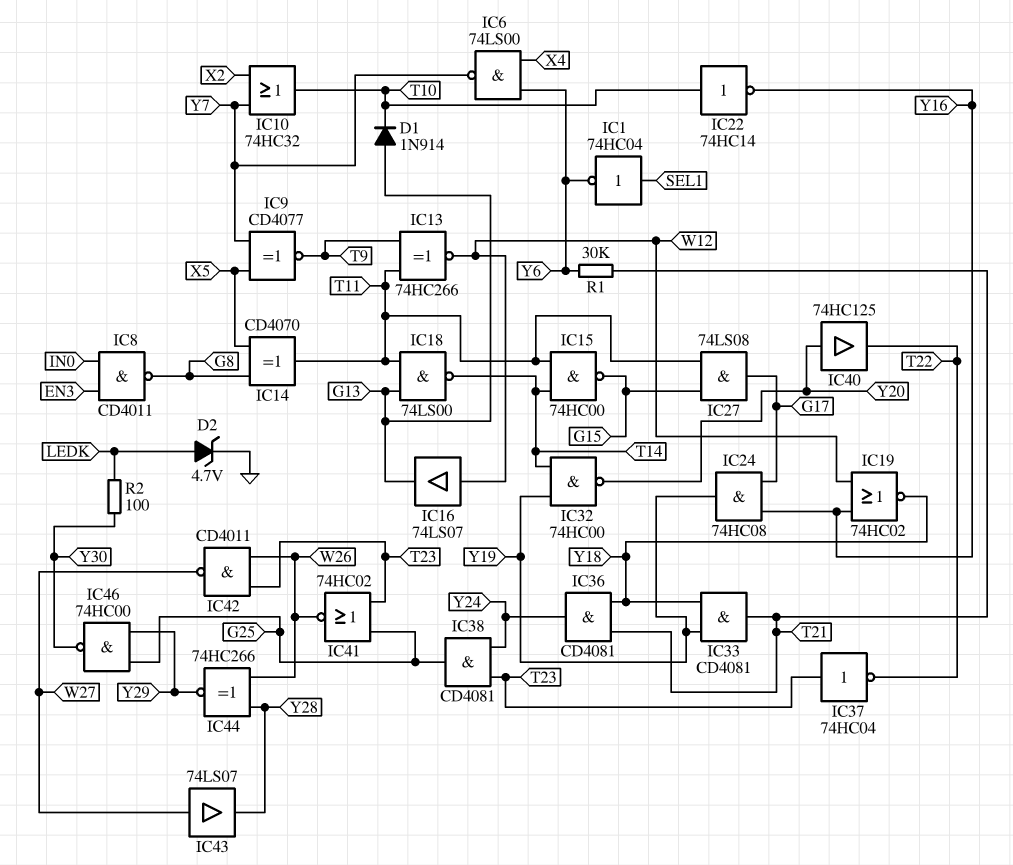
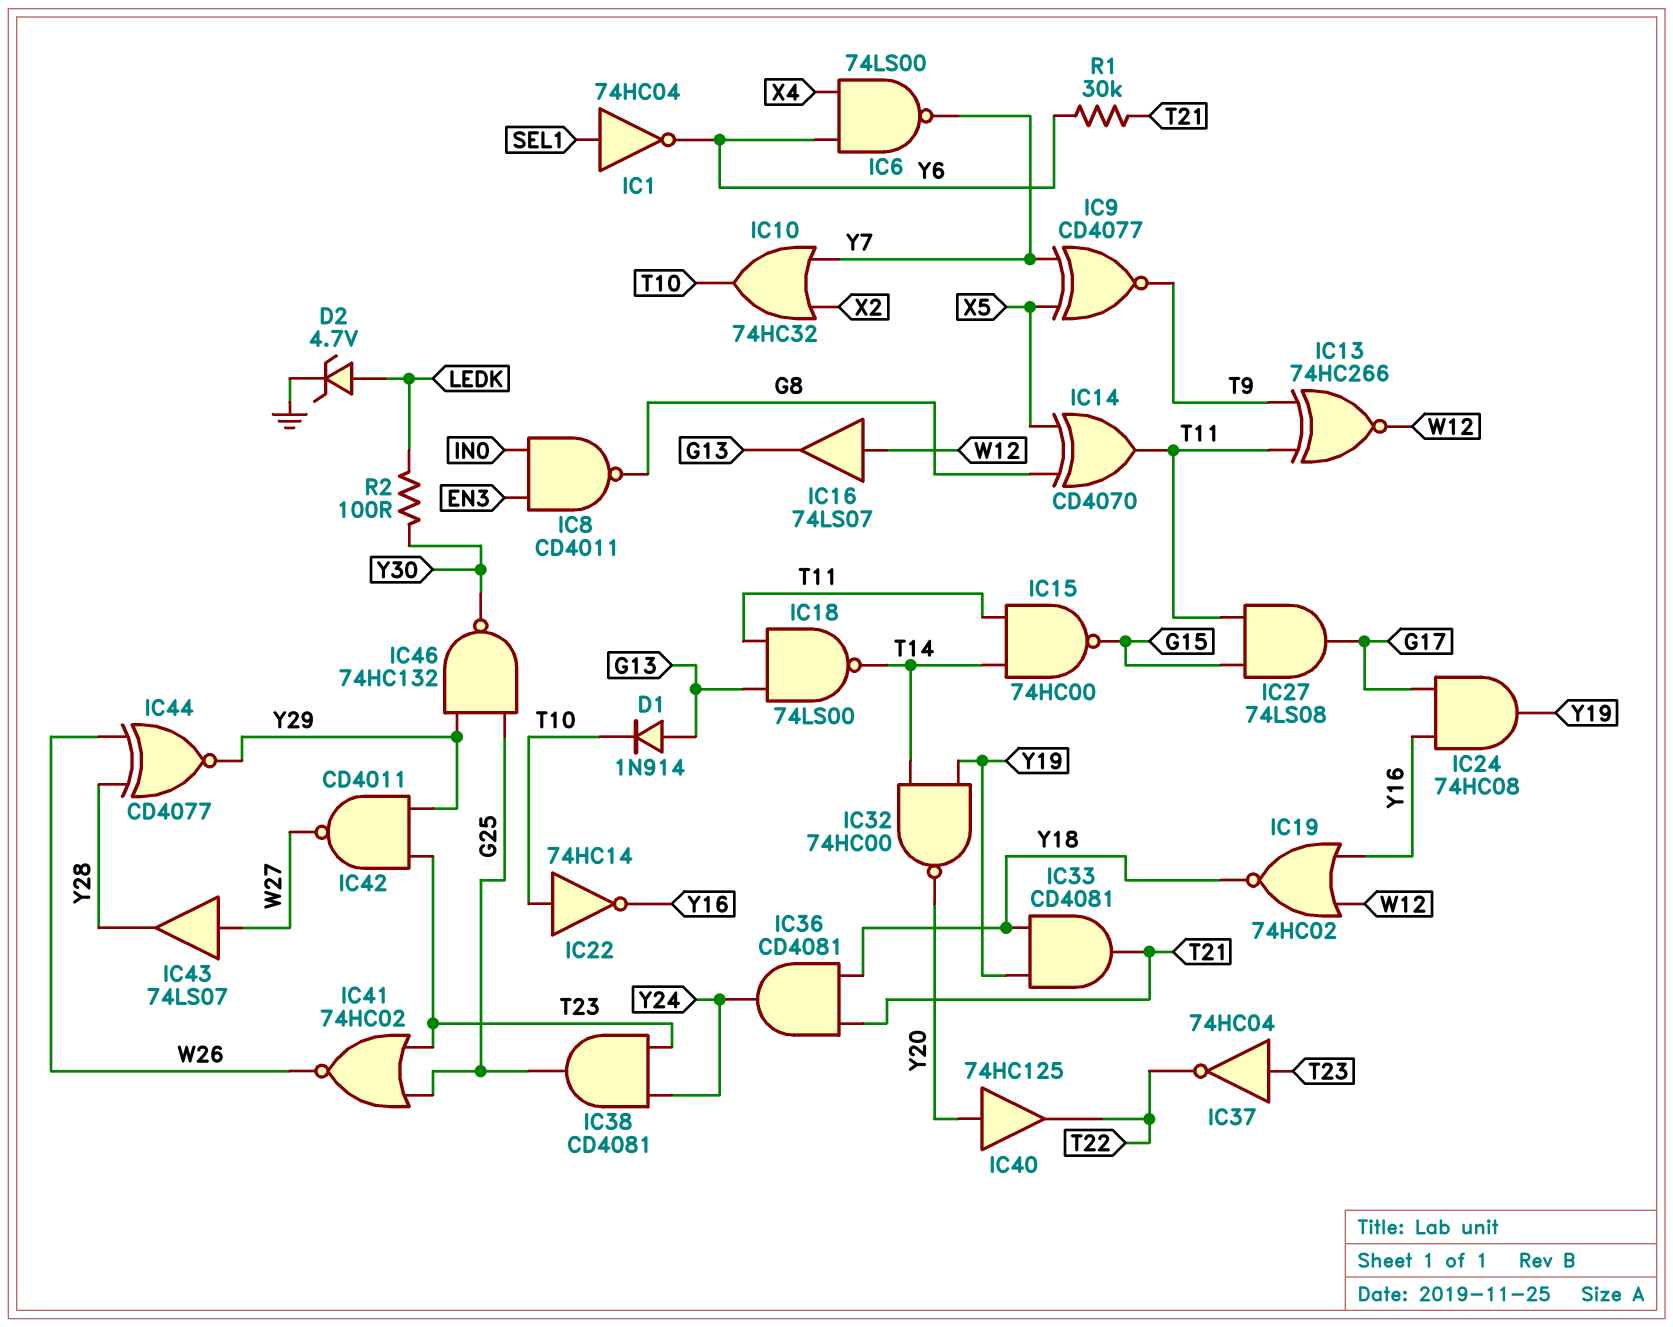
IC42: NAND CD4011 (in T23, in W26, out W27) -> NAND CD4011 (in T23, in Y29, out W27)
IC44: XNOR 74HC266 (in W26, in Y28, out Y29) -> XNOR CD4077 (in W26, in Y28, out Y29)
IC46: NAND 74HC00 (in G25, in Y29, out Y30) -> NAND 74HC132 (in G25, in Y29, out Y30)

